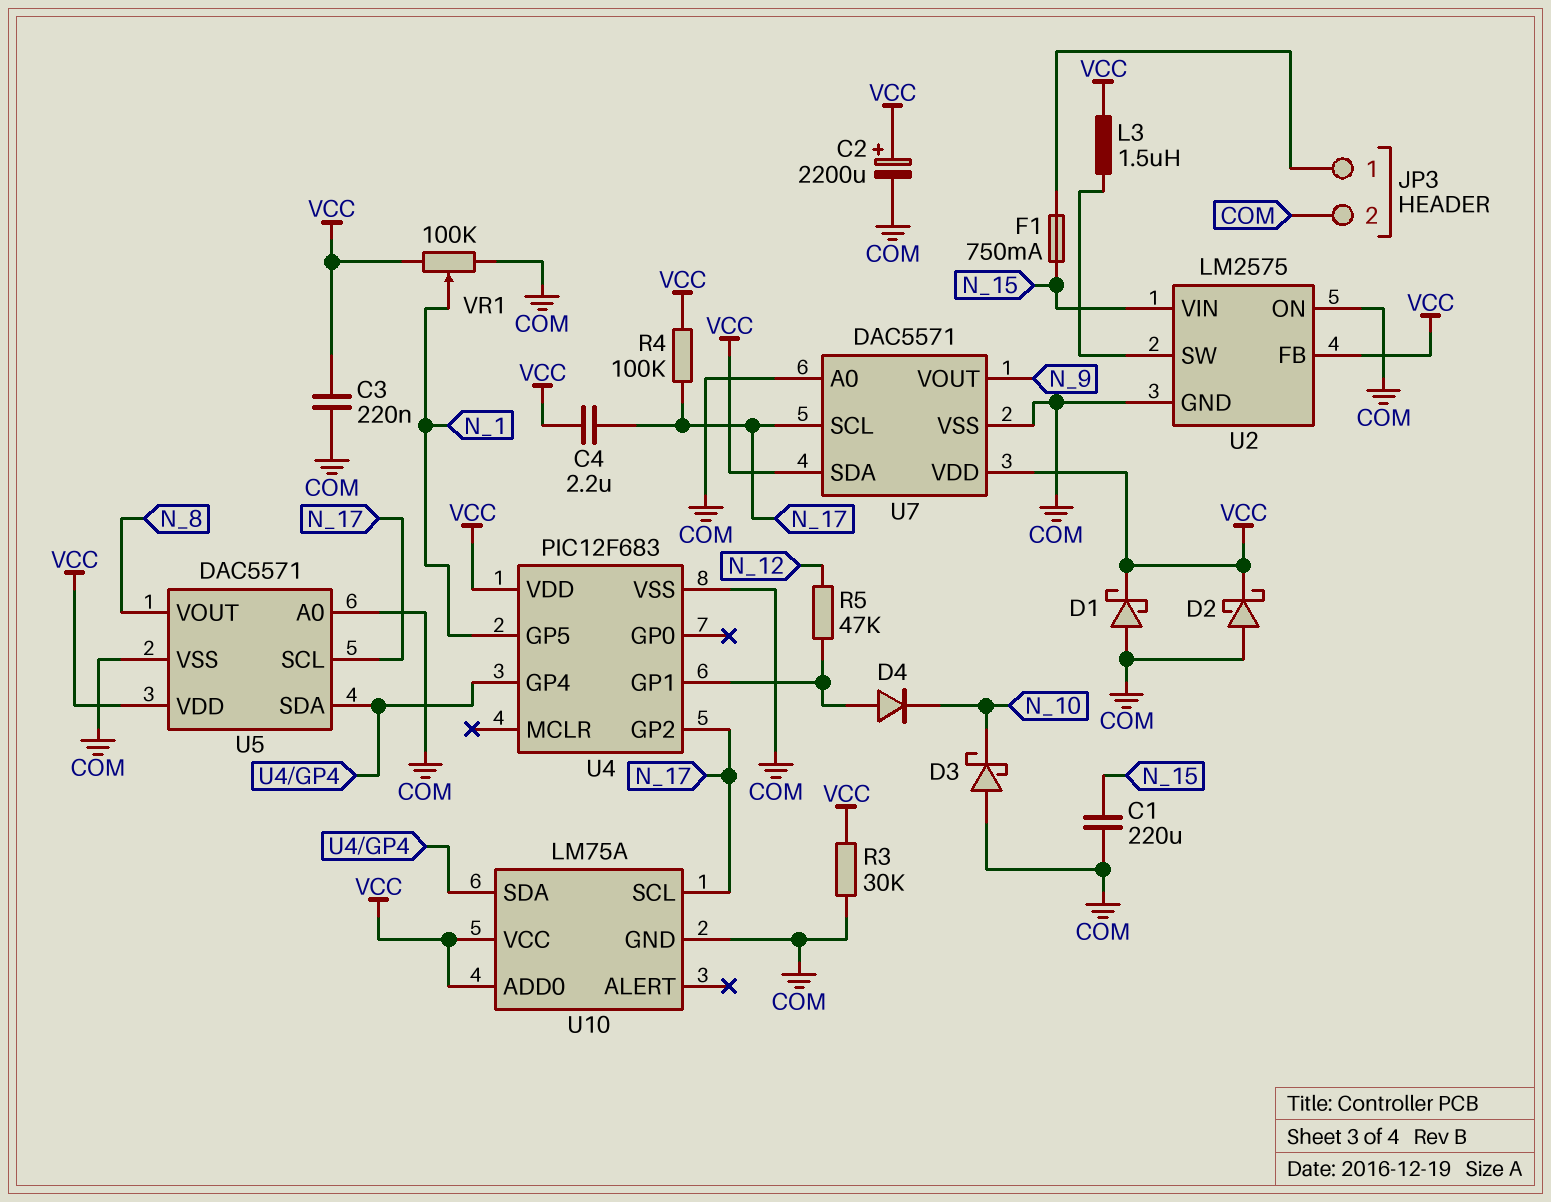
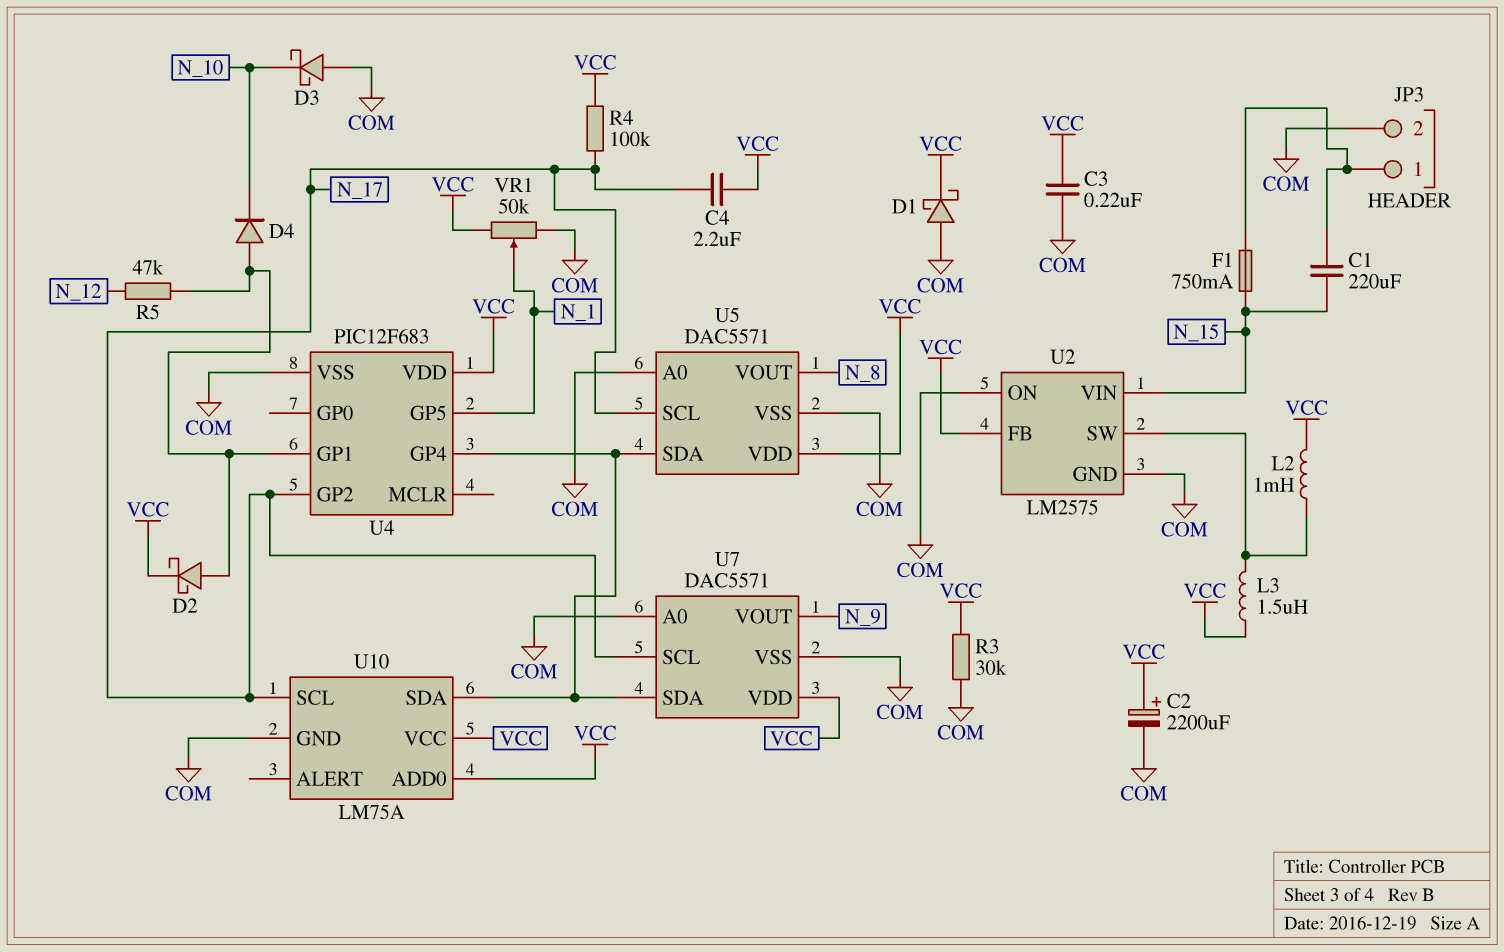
C1: 220uF (COM, N_15) -> 220uF (JP3/1, N_15)
D2: schottky (A COM, K VCC) -> schottky (A U4/GP1, K VCC)
L2: none -> 1mH (U2/SW, VCC)
U7 pin SDA: VCC -> U4/GP4
VR1: 100k (COM, VCC, wiper N_1) -> 50k (COM, VCC, wiper N_1)

